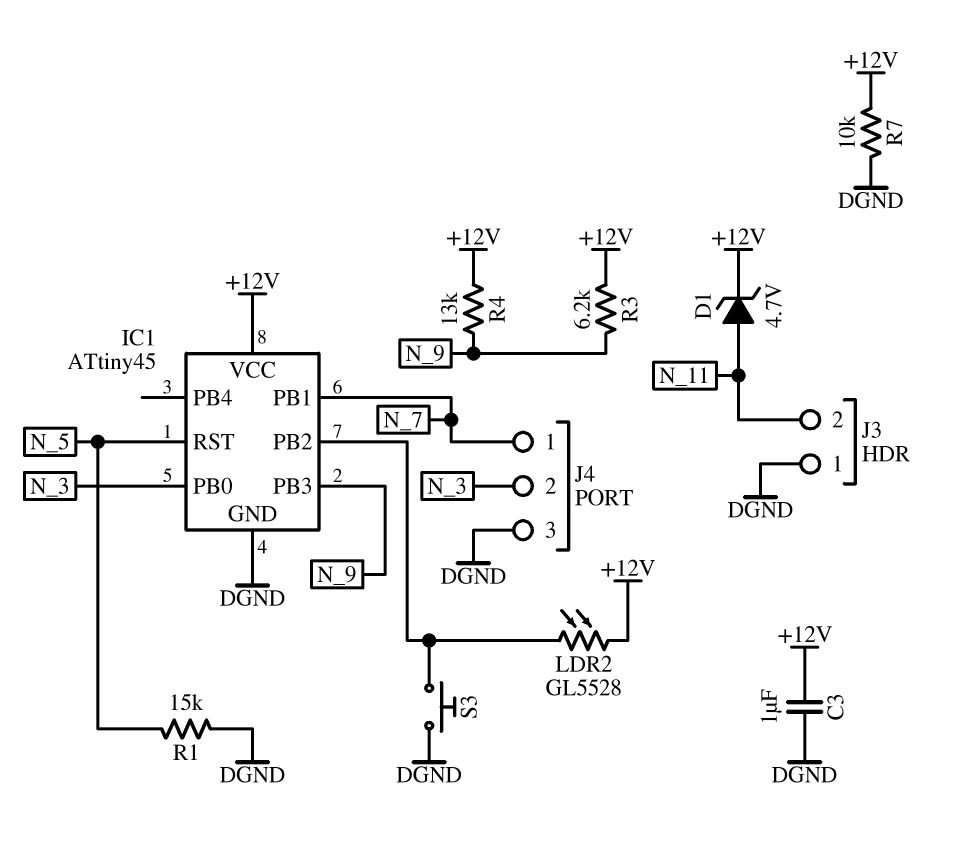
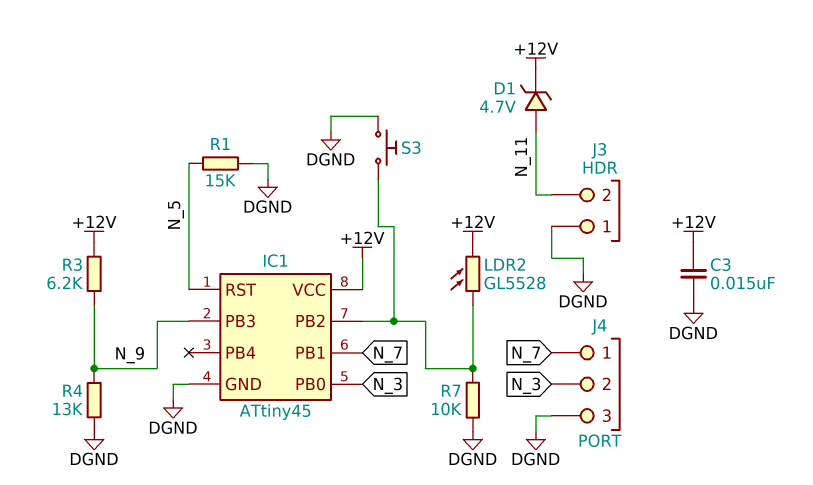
C3: 1uF (+12V, DGND) -> 15nF (+12V, DGND)
R4: 13k (+12V, N_9) -> 13k (DGND, N_9)
R7: 10k (+12V, DGND) -> 10k (DGND, IC1/PB2)

